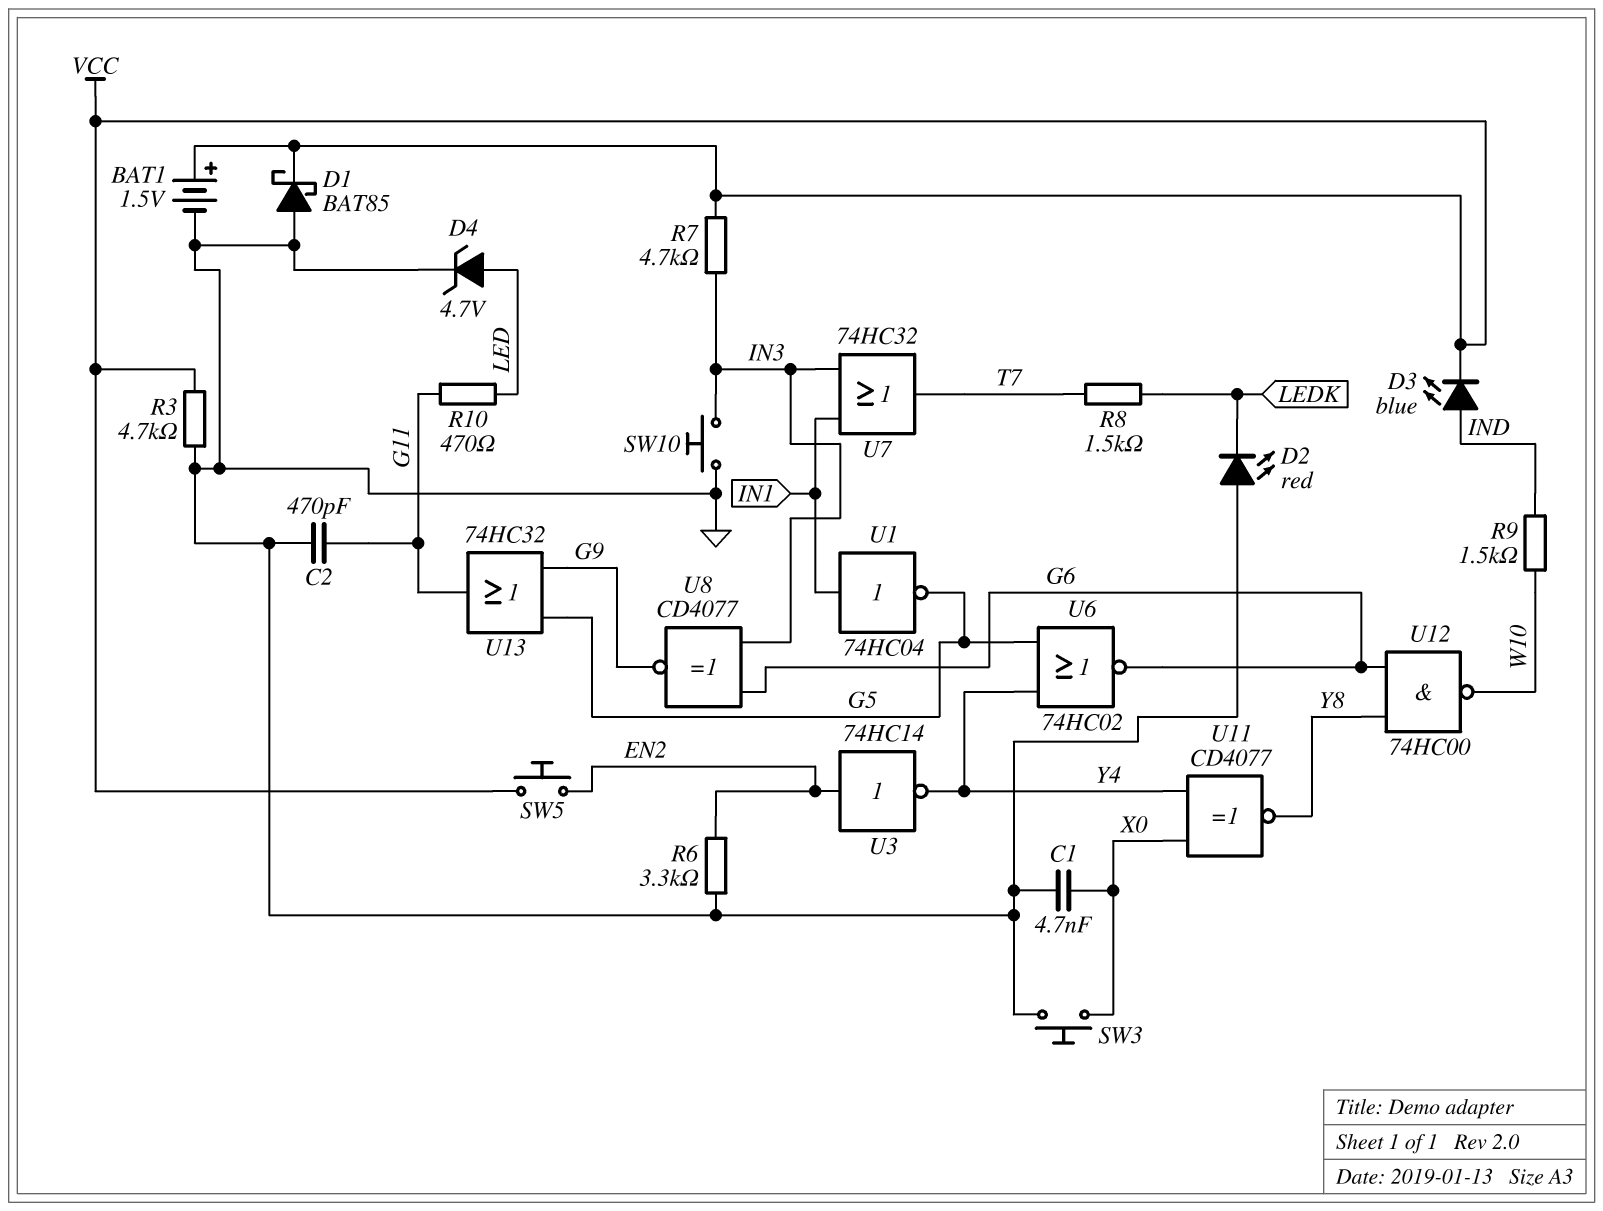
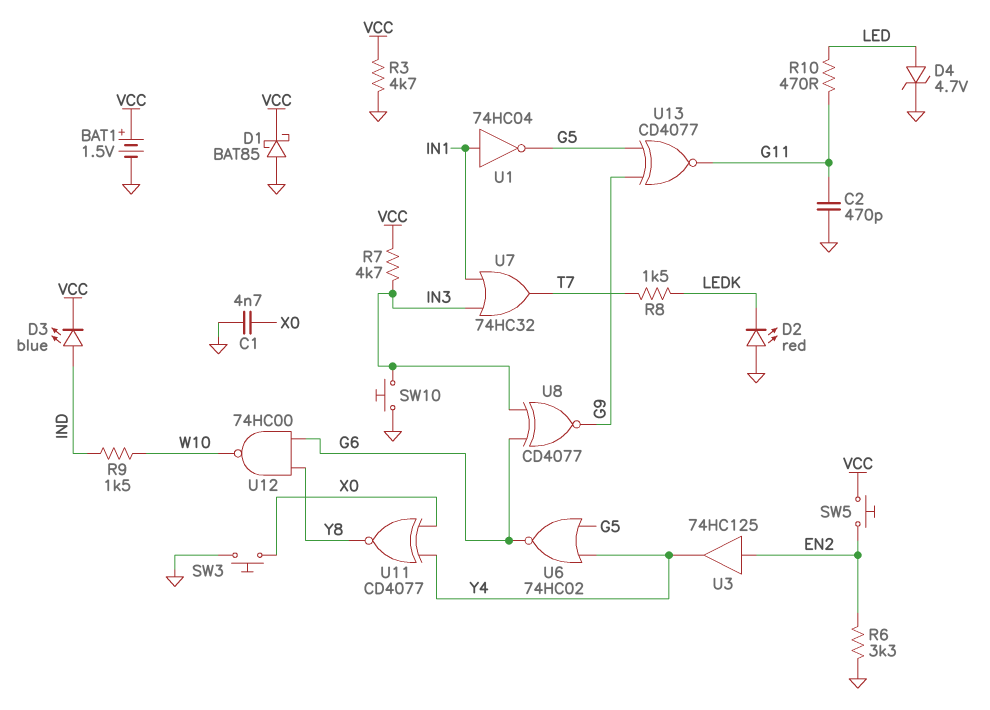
U3: NOT 74HC14 (in EN2, out Y4) -> buffer 74HC125 (in EN2, out Y4)
U13: OR 74HC32 (in G5, in G9, out G11) -> XNOR CD4077 (in G5, in G9, out G11)

